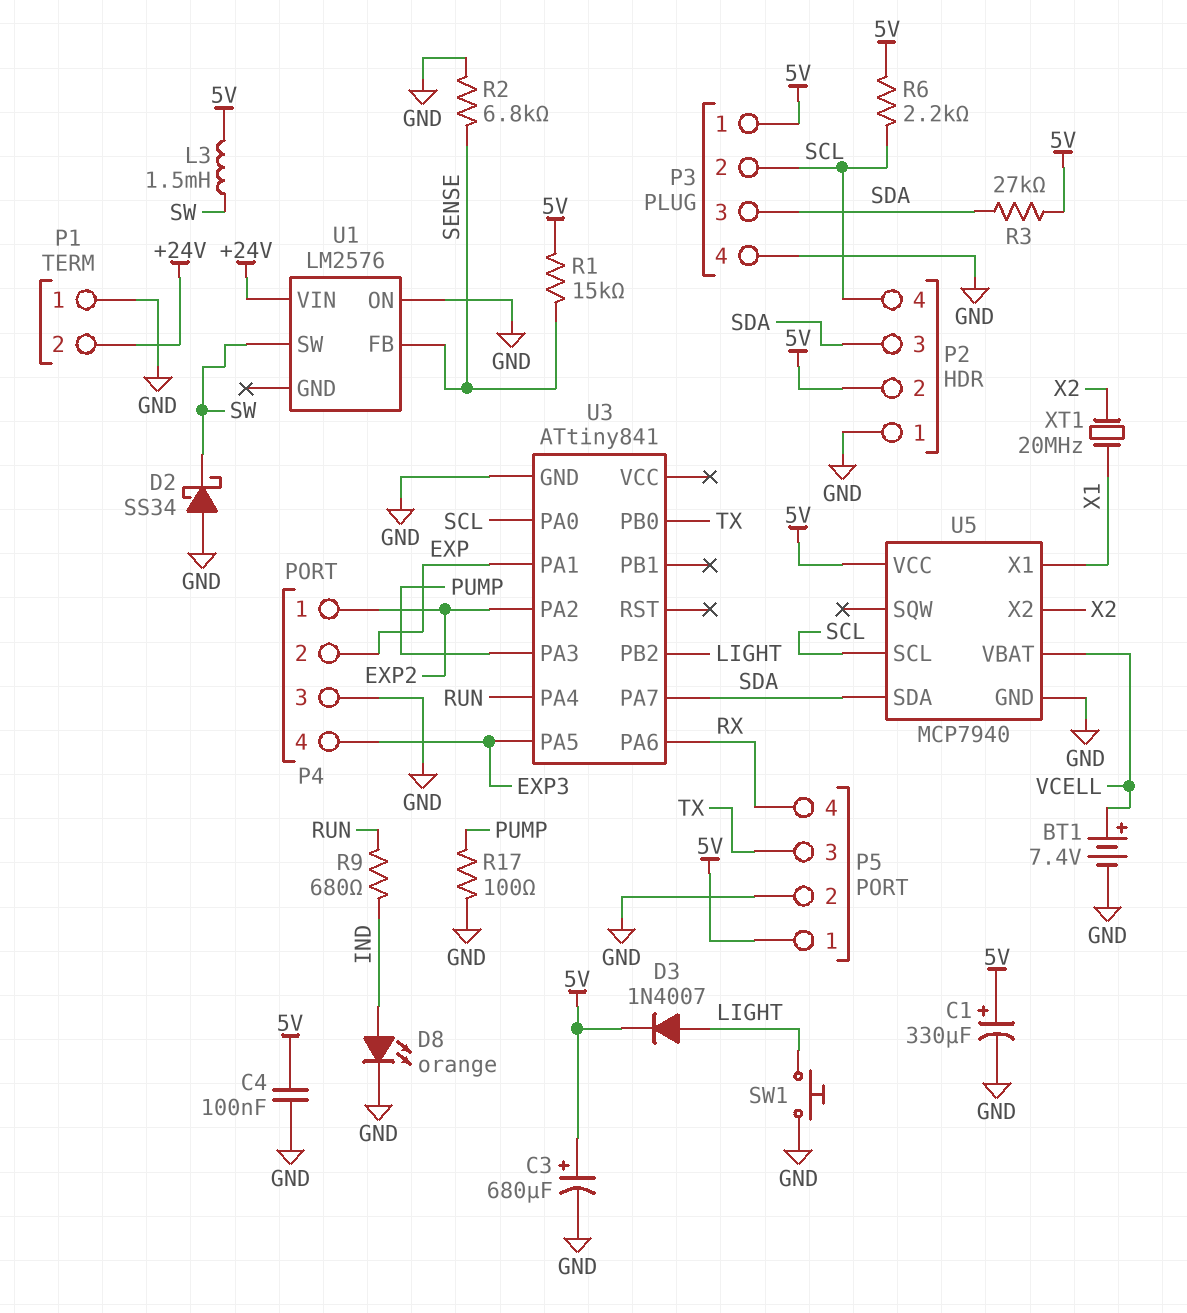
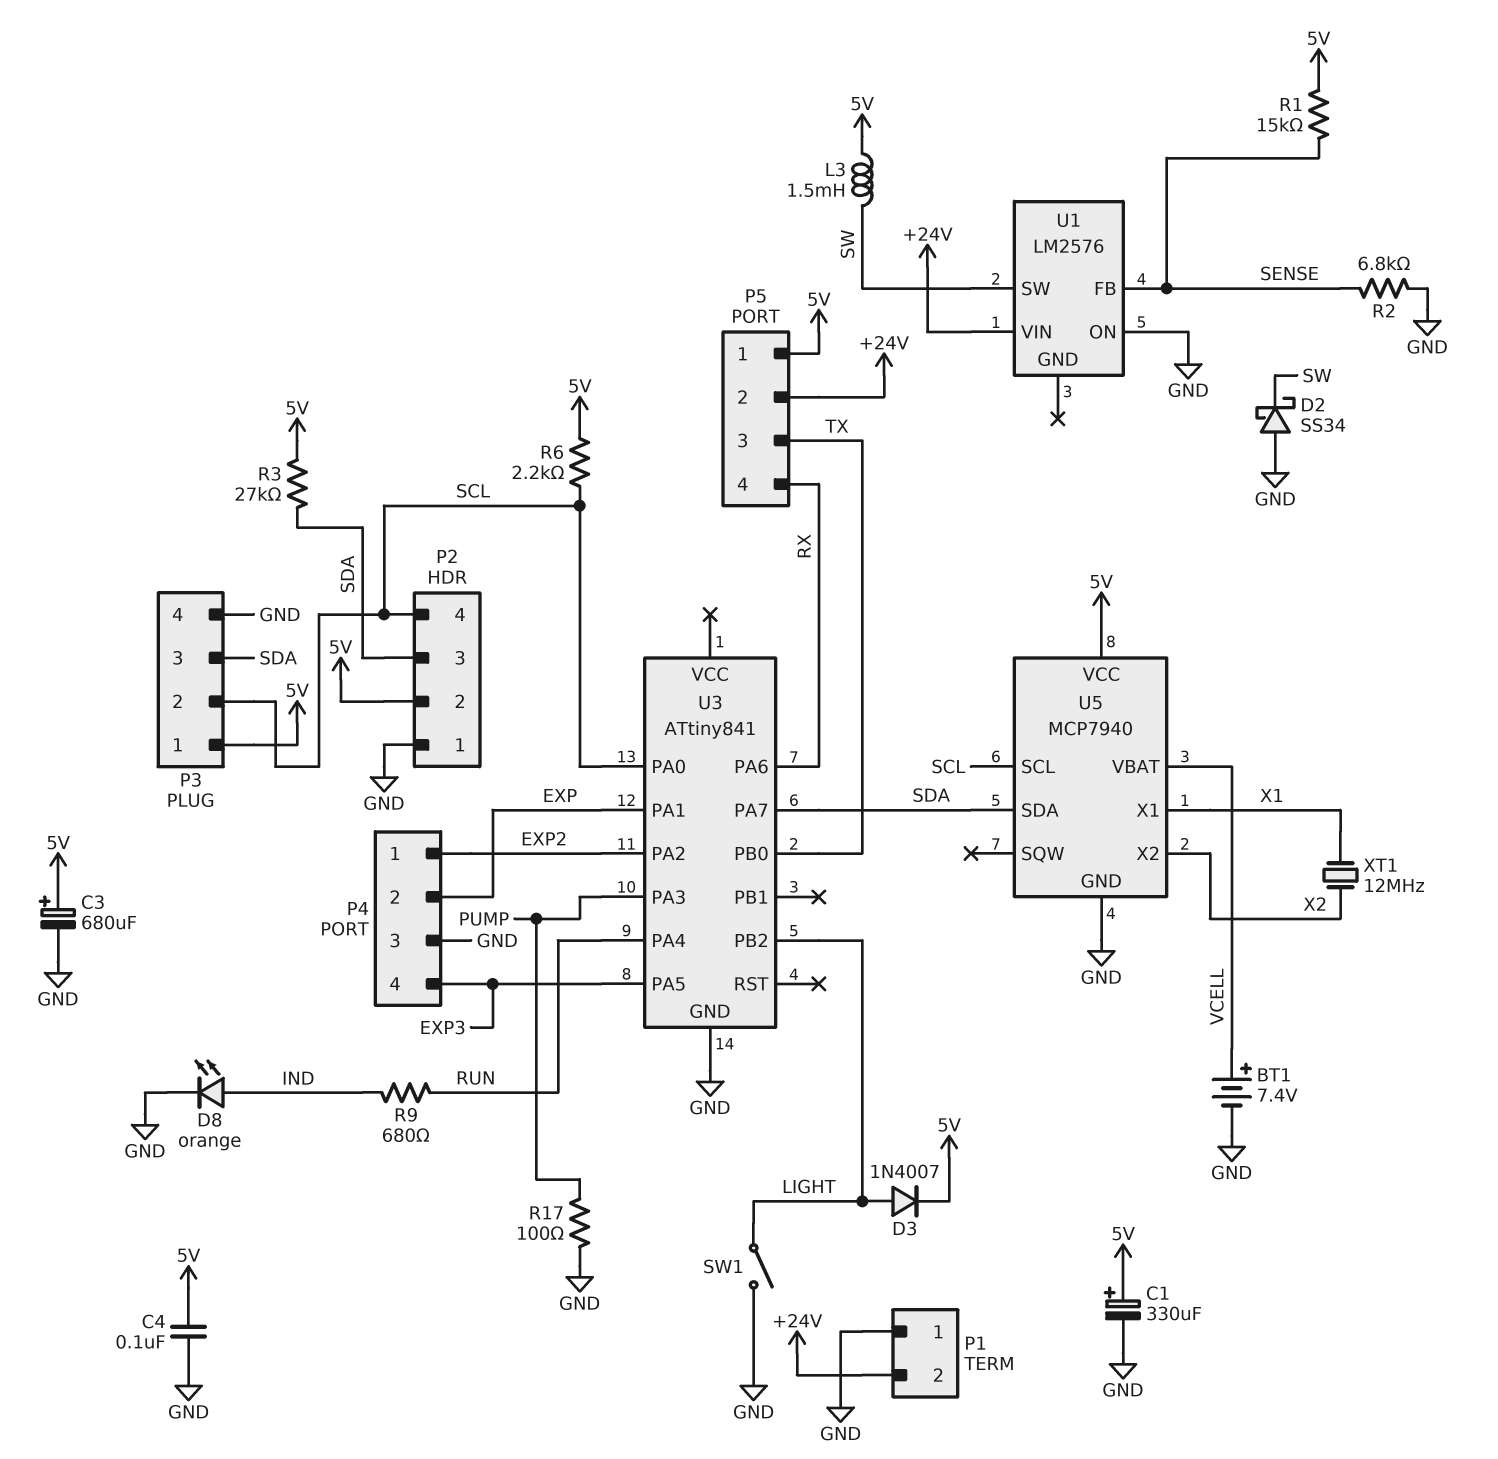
P5 pin 2: GND -> +24V
SW1: button (GND, LIGHT) -> switch (GND, LIGHT)
XT1: 20MHz (X1, X2) -> 12MHz (X1, X2)

